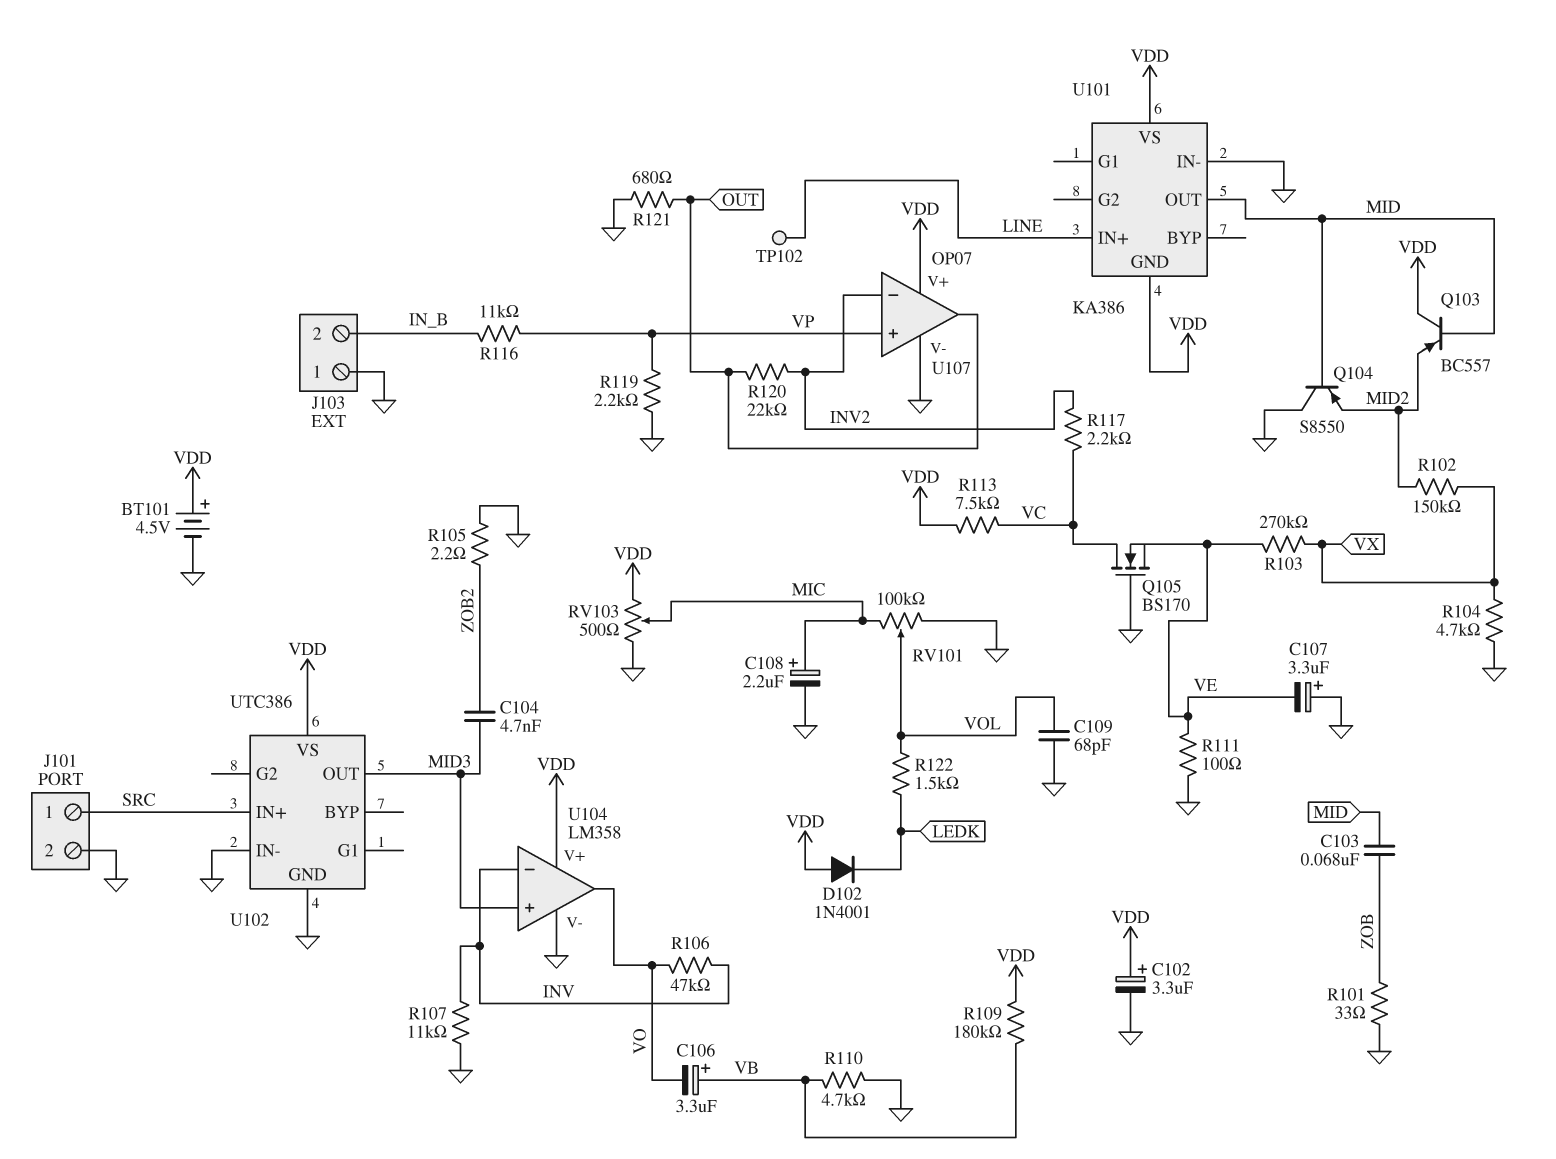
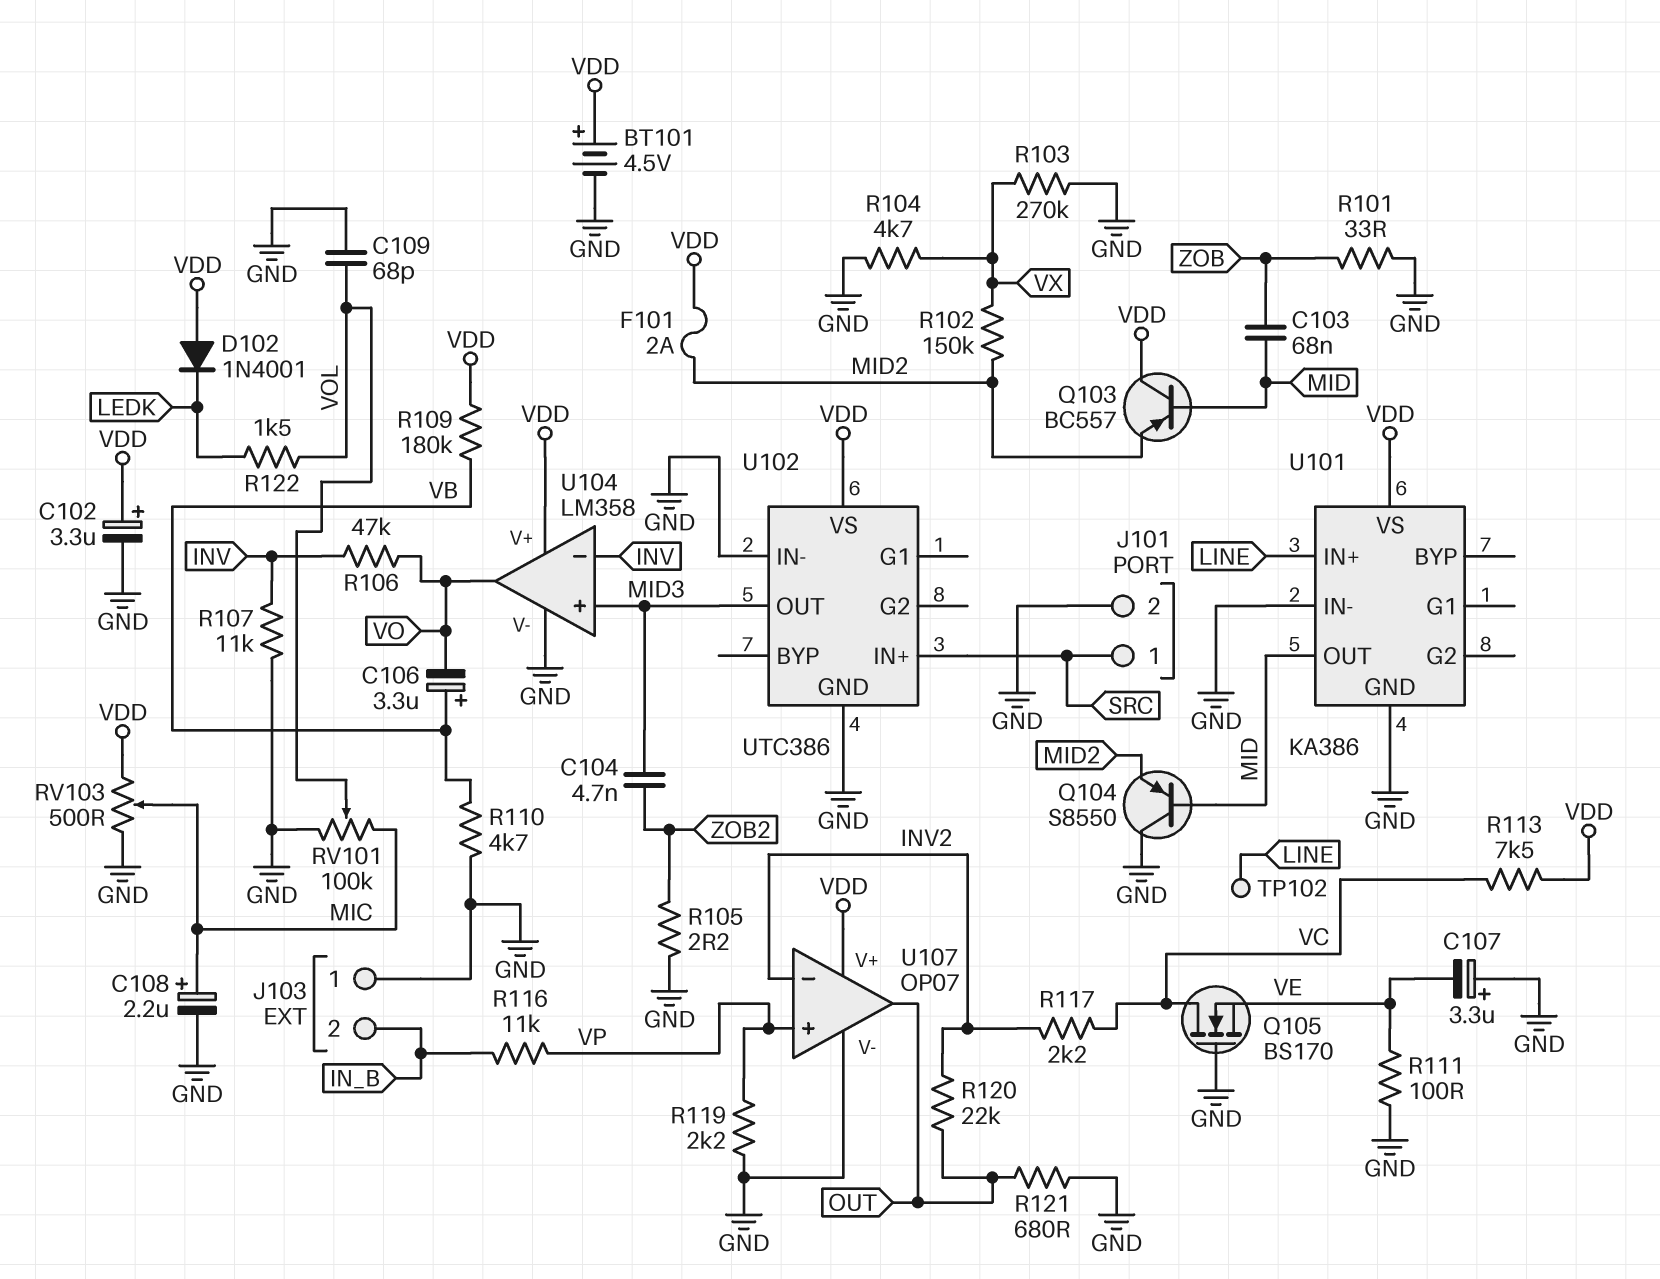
F101: none -> 2A (MID2, VDD)
R103: 270k (VE, VX) -> 270k (GND, VX)
U101 pin GND: VDD -> GND

